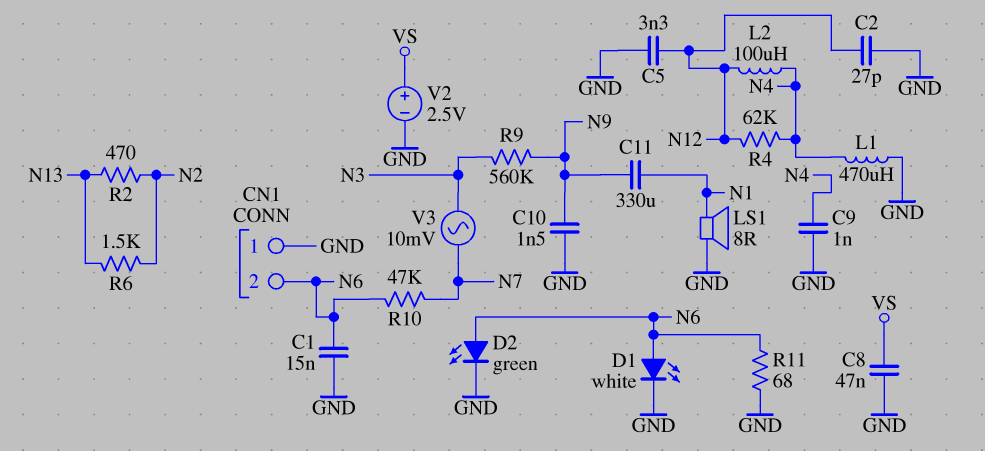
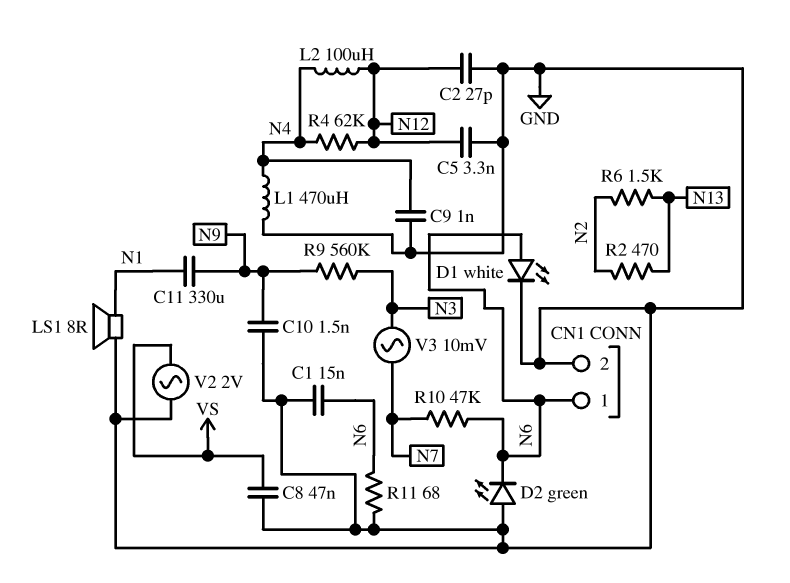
CN1 pin 1: GND -> N6
CN1 pin 2: N6 -> GND
D2: LED green (A N6, K GND) -> LED green (A GND, K N6)
V2: 2.5V (plus VS, minus GND) -> AC 2V (GND, VS)

